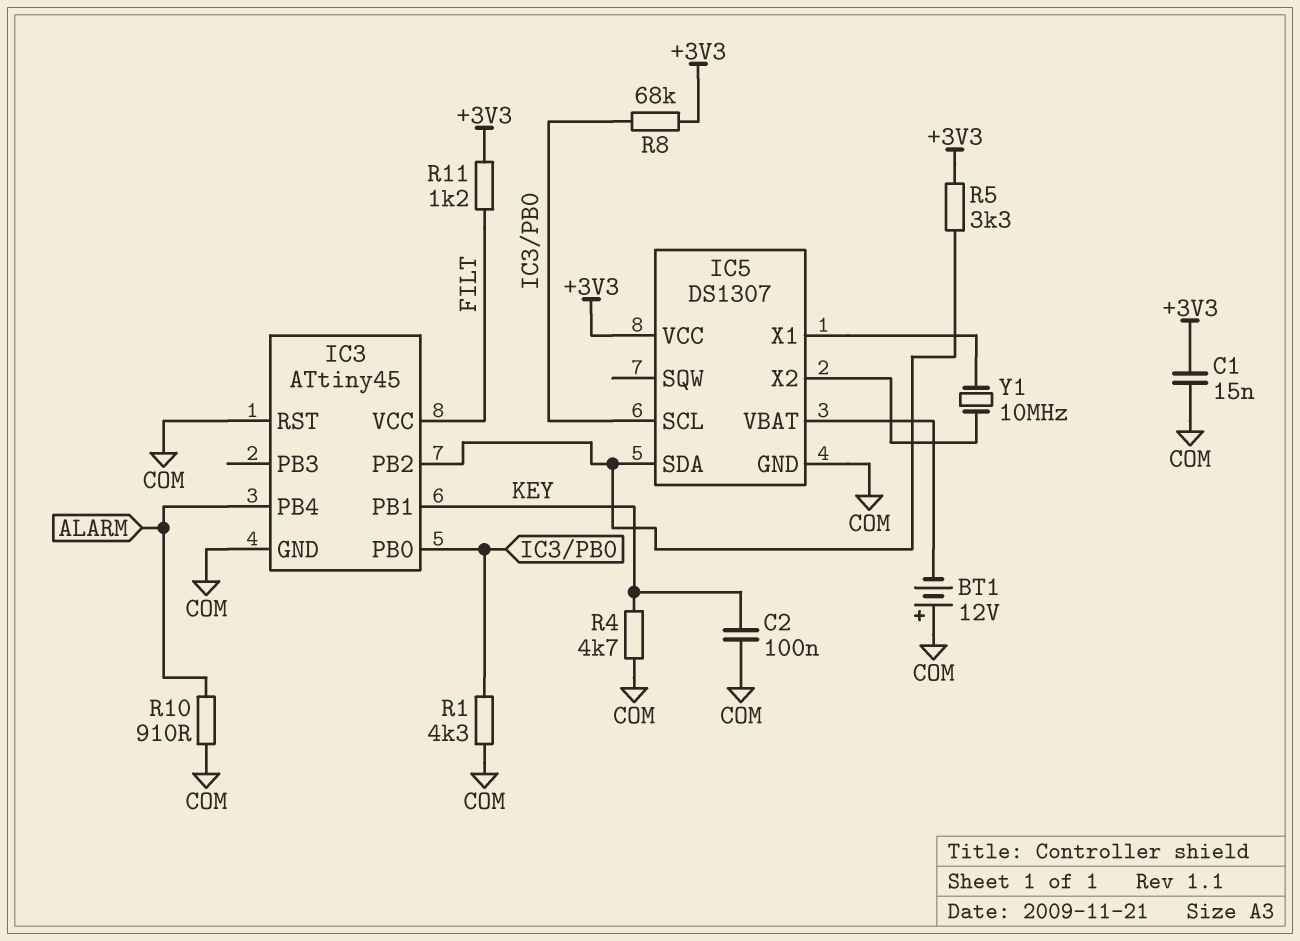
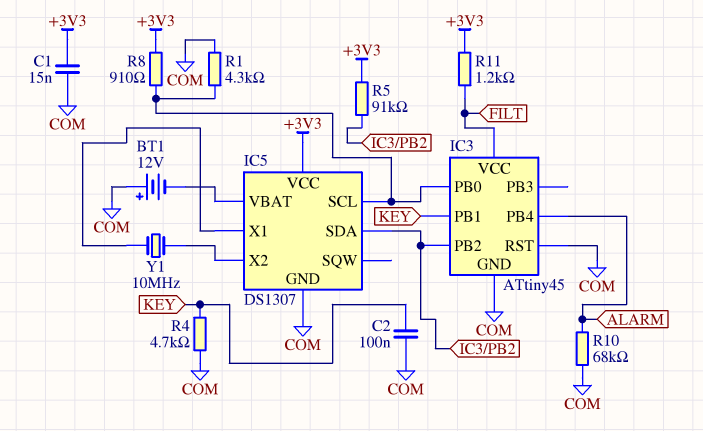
R5: 3.3k (+3V3, IC3/PB2) -> 91k (+3V3, IC3/PB2)
R8: 68k (+3V3, IC3/PB0) -> 910 (+3V3, IC3/PB0)
R10: 910 (ALARM, COM) -> 68k (ALARM, COM)

